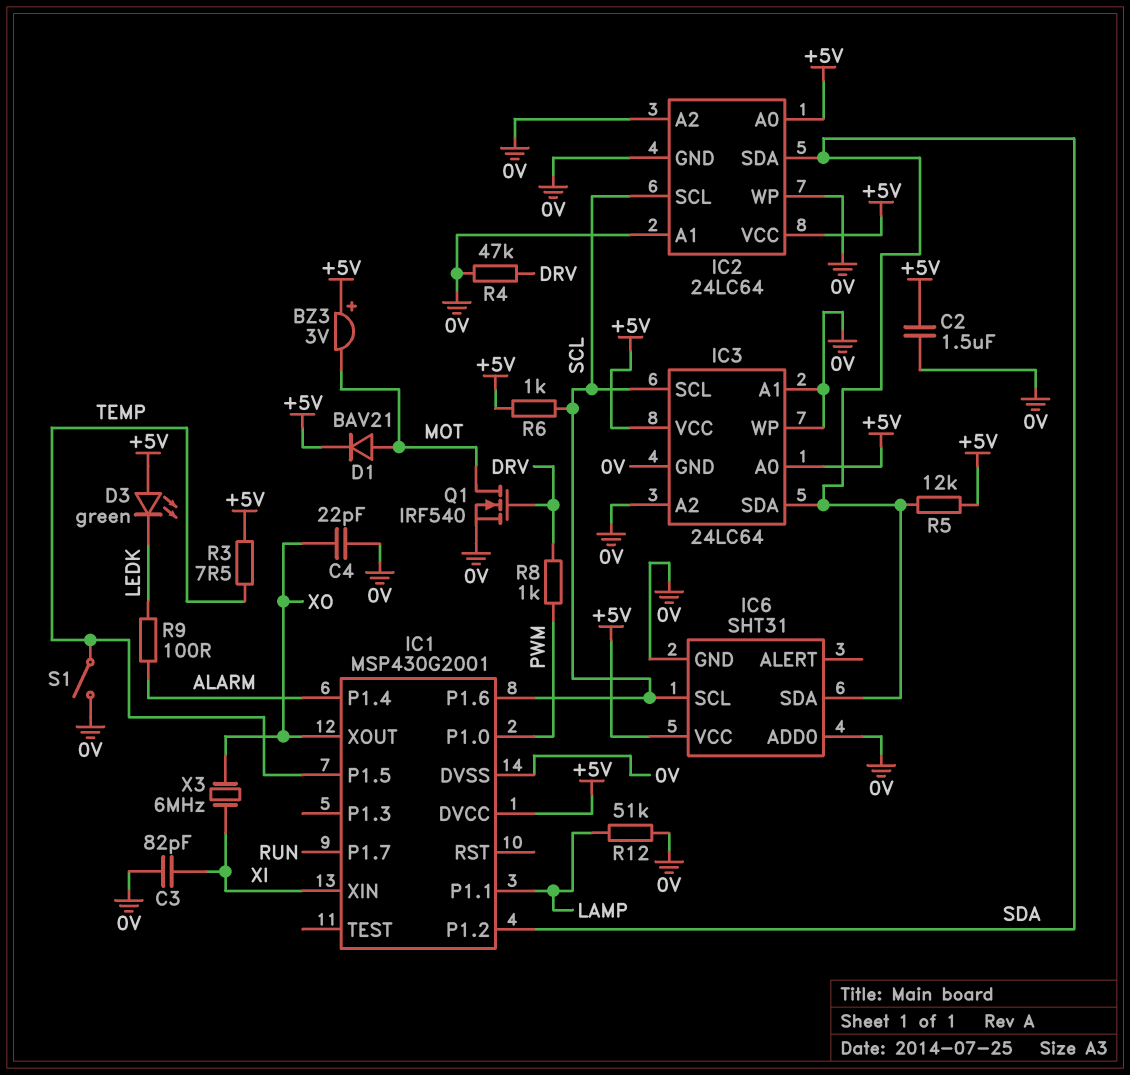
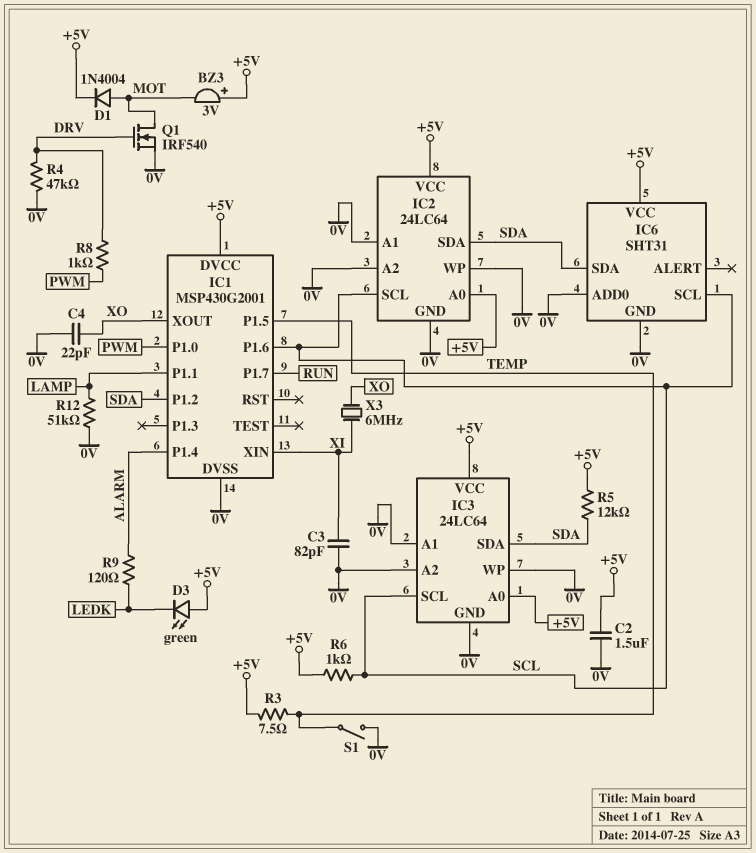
D1: diode BAV21 (A MOT, K +5V) -> diode 1N4004 (A MOT, K +5V)
R9: 100 (ALARM, LEDK) -> 120 (ALARM, LEDK)

